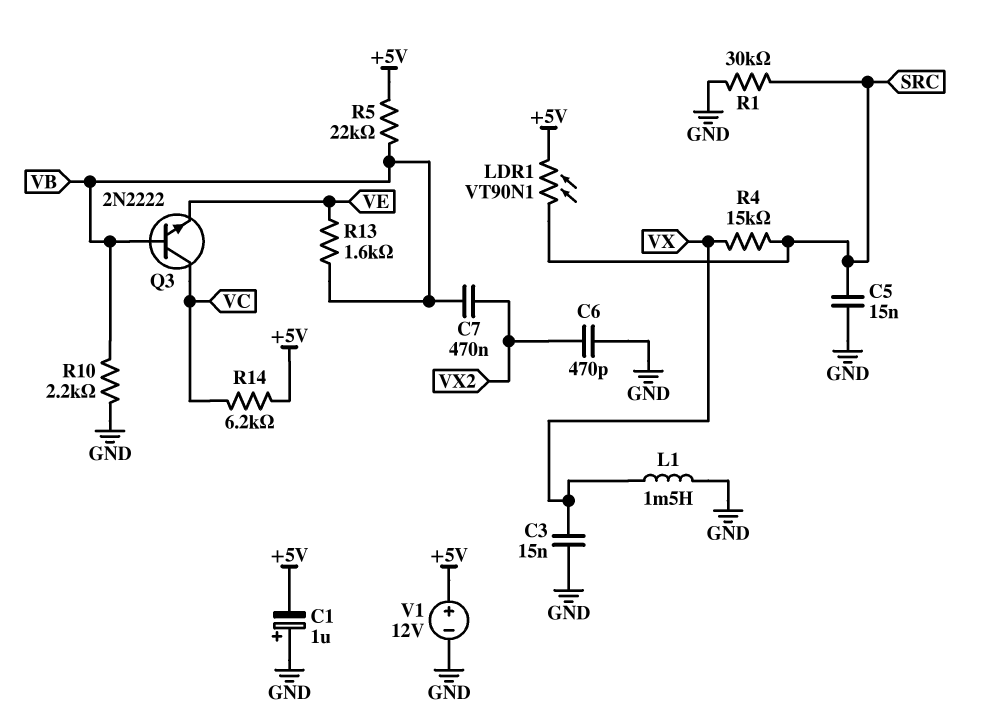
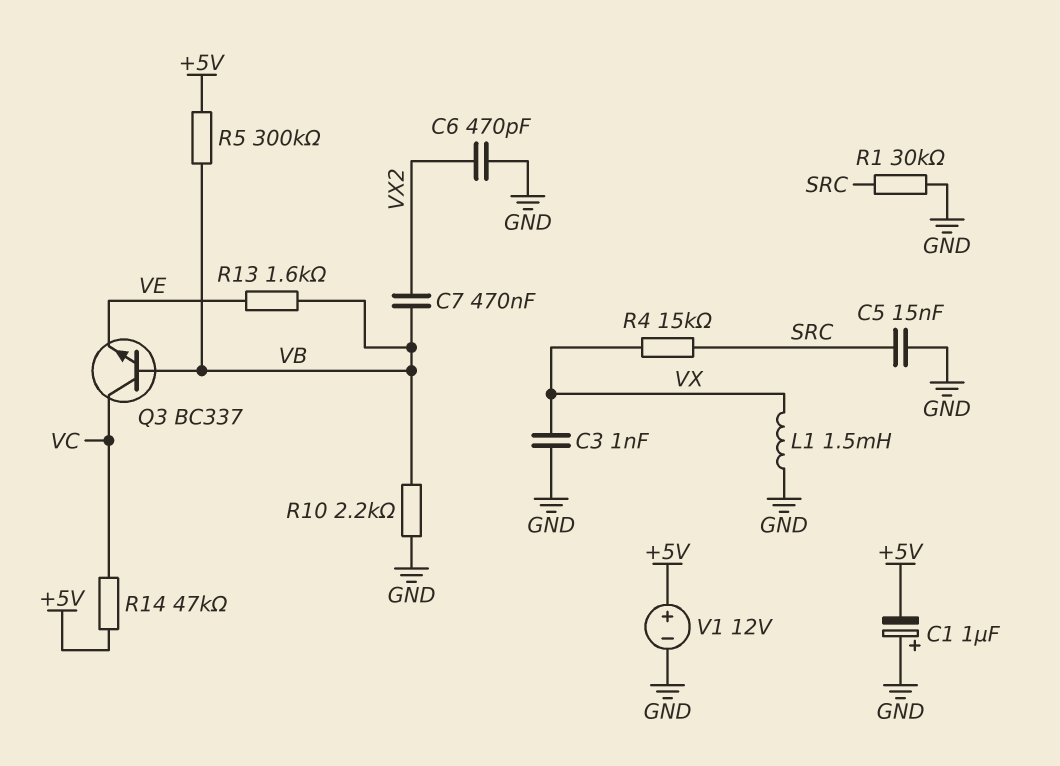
C3: 15nF (GND, VX) -> 1nF (GND, VX)
LDR1: VT90N1 (+5V, SRC) -> none
Q3: NPN 2N2222 (B VB, C VC, E VE) -> NPN BC337 (B VB, C VC, E VE)
R5: 22k (+5V, VB) -> 300k (+5V, VB)
R14: 6.2k (+5V, VC) -> 47k (+5V, VC)

